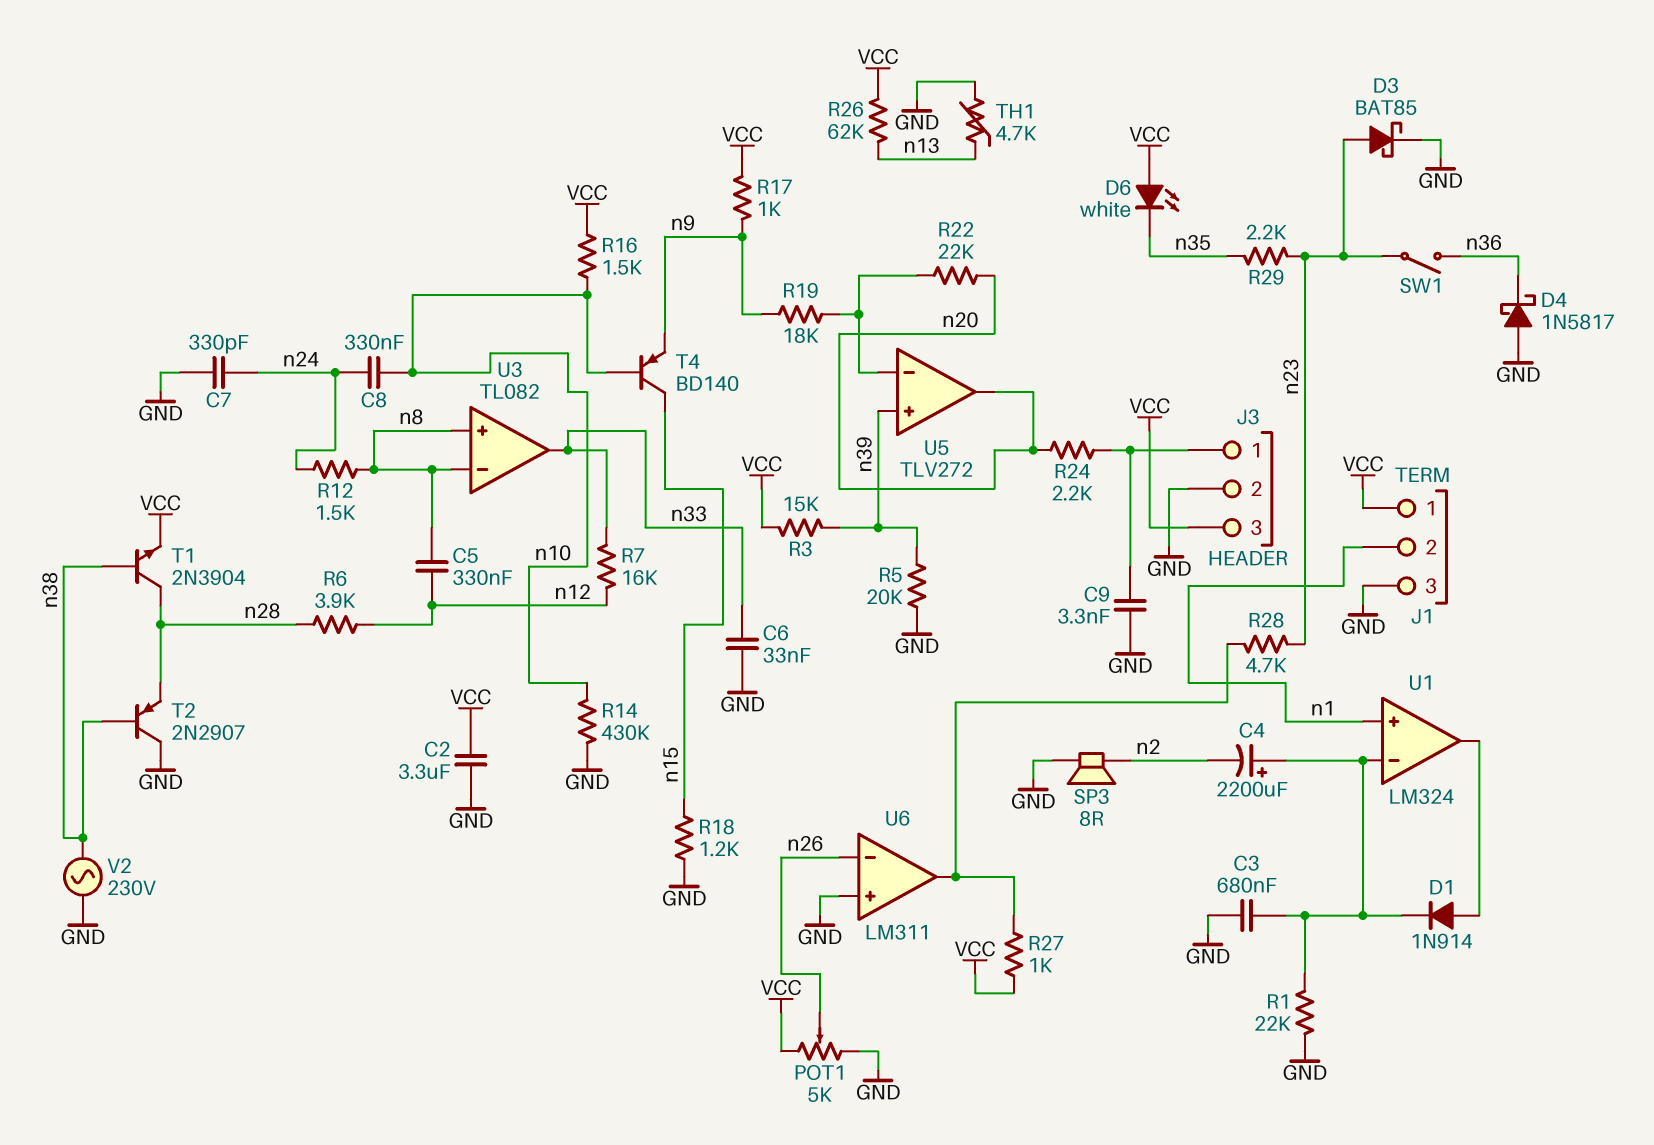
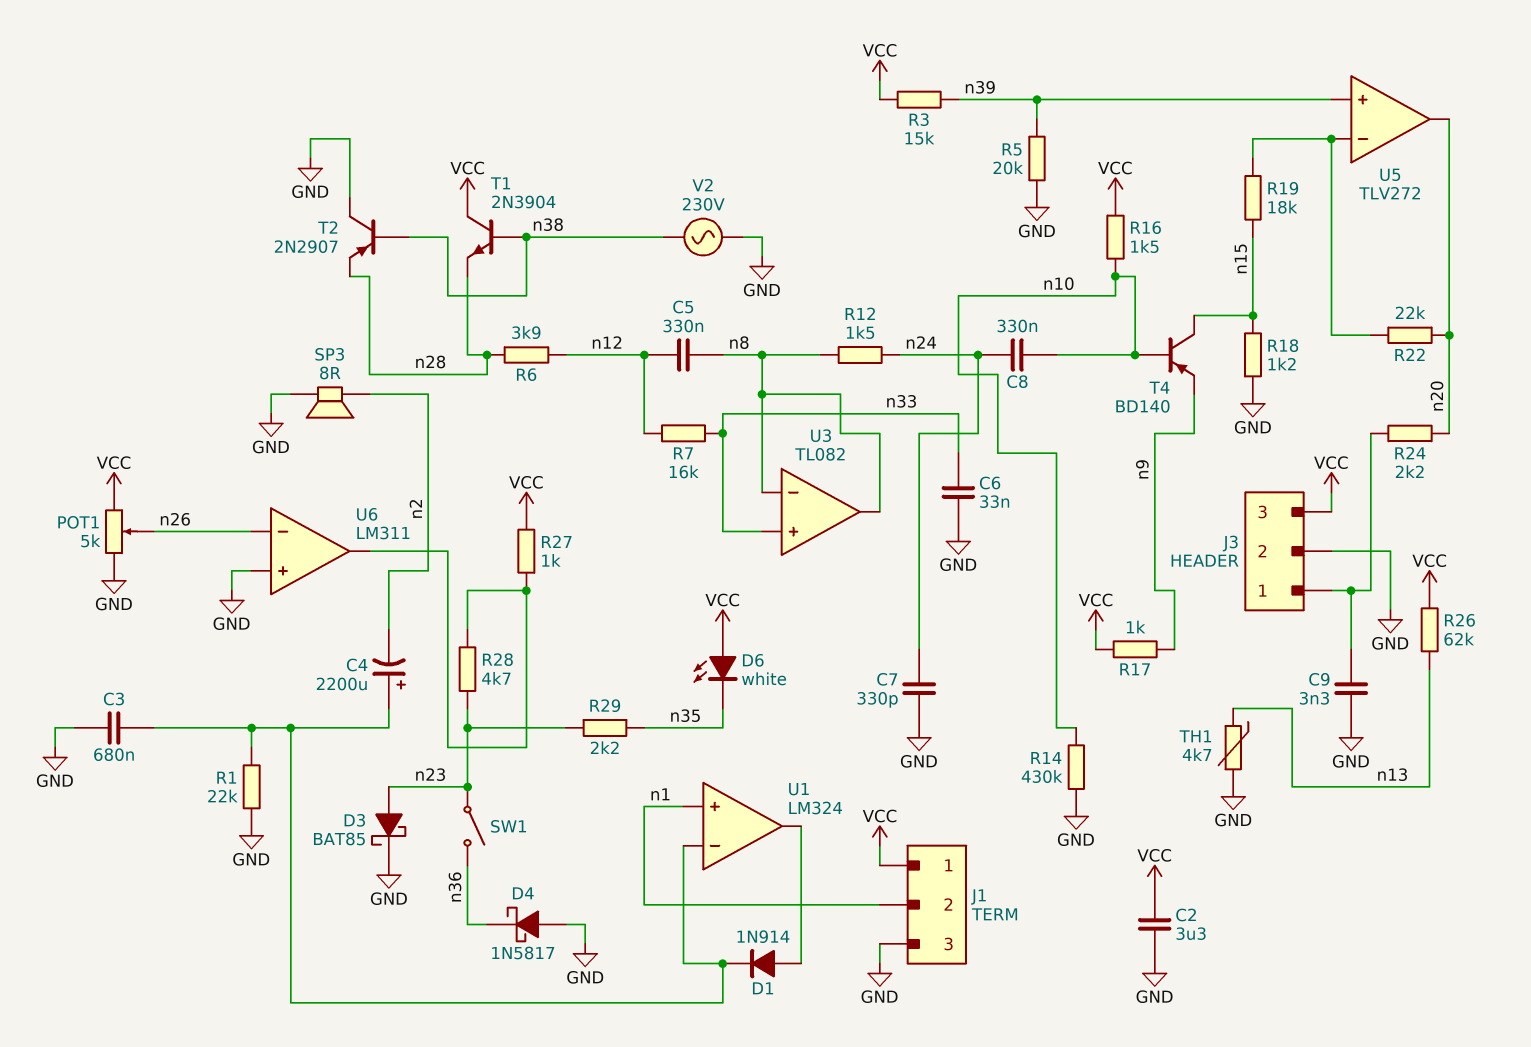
R19: 18k (U5/in-, n9) -> 18k (U5/in-, n15)
T1: NPN 2N3904 (B n38, C n28, E VCC) -> NPN 2N3904 (B n38, C VCC, E n28)
U3 pin in+: n8 -> n33
U3 pin out: n33 -> n8

